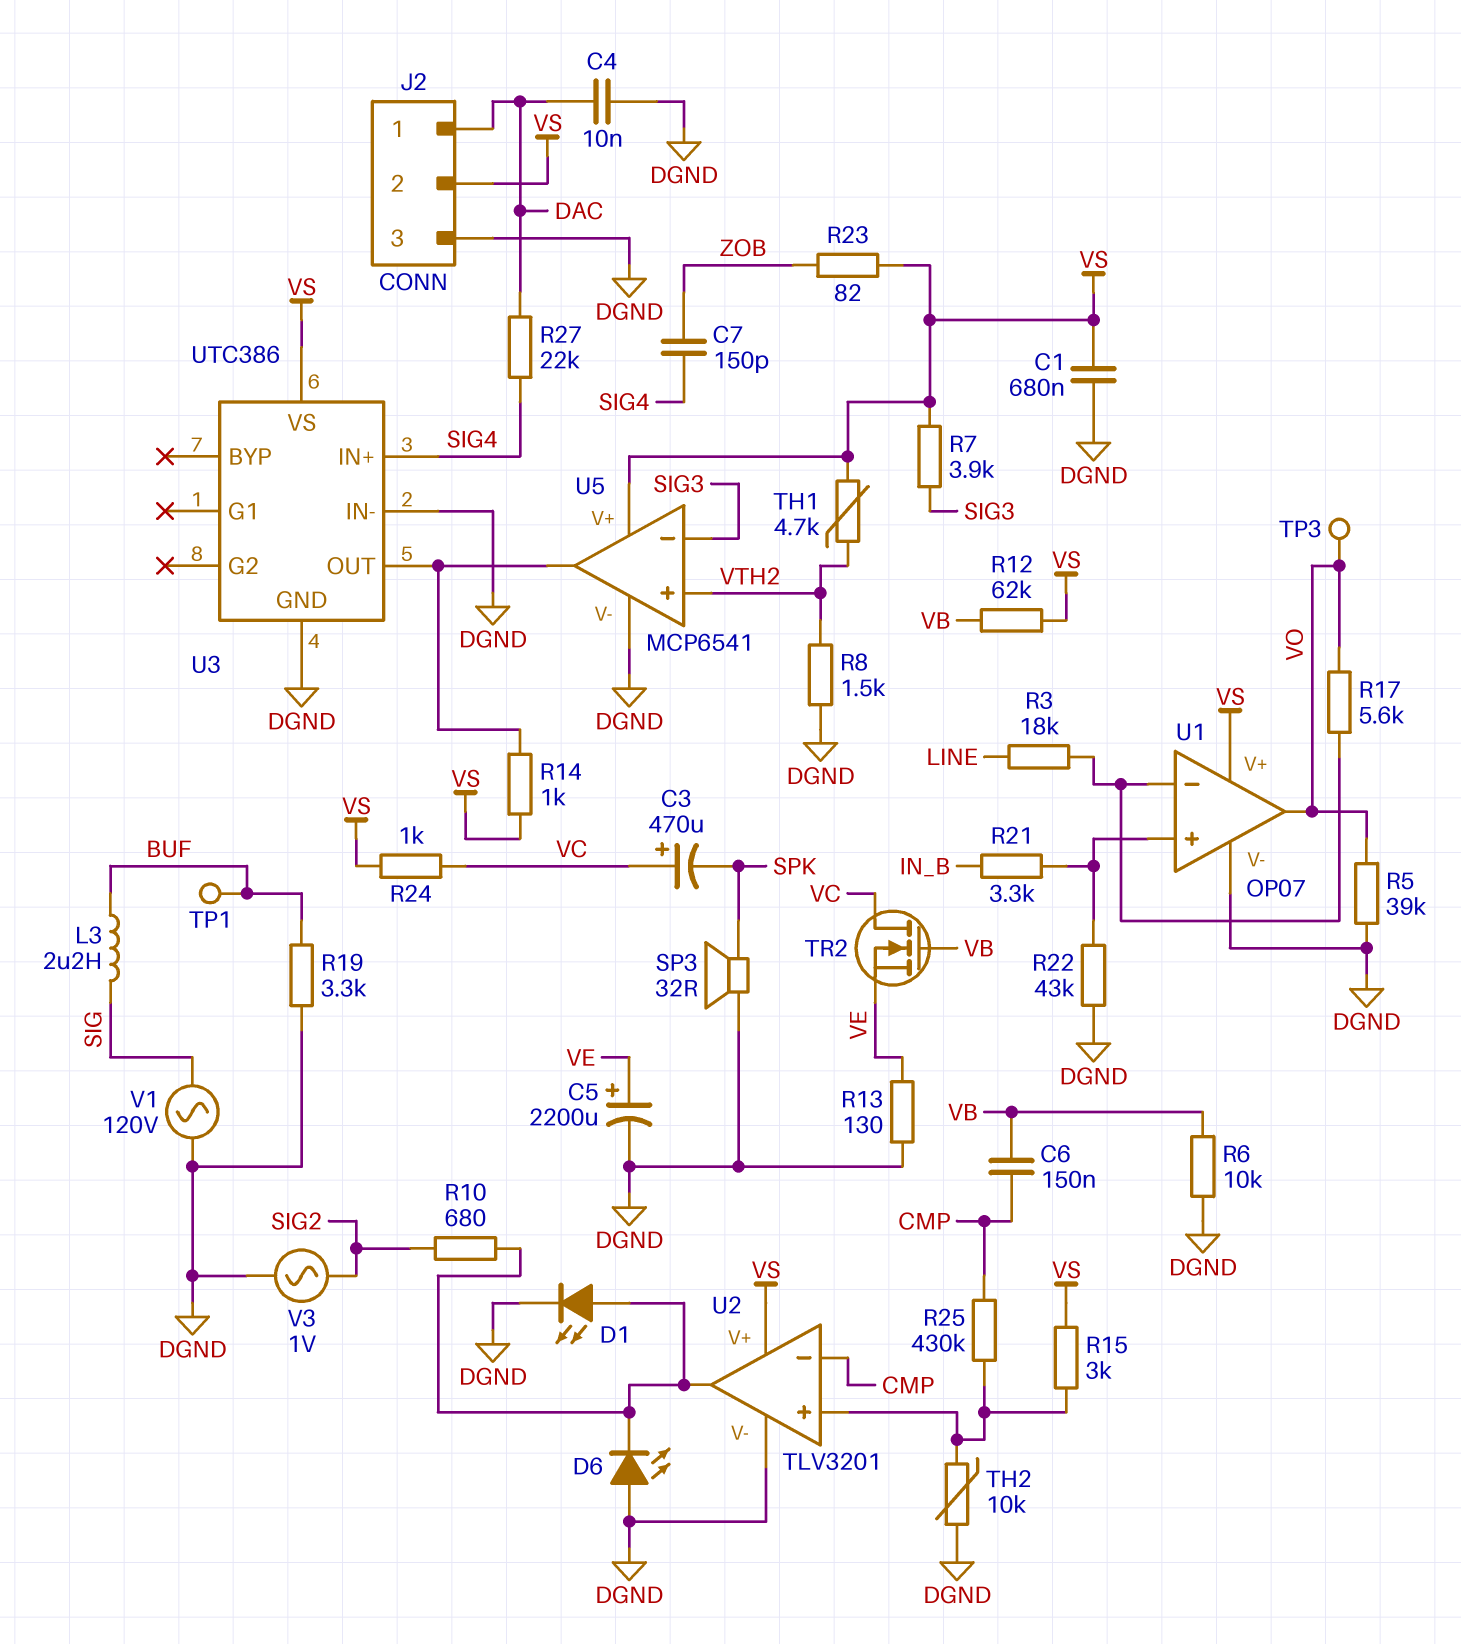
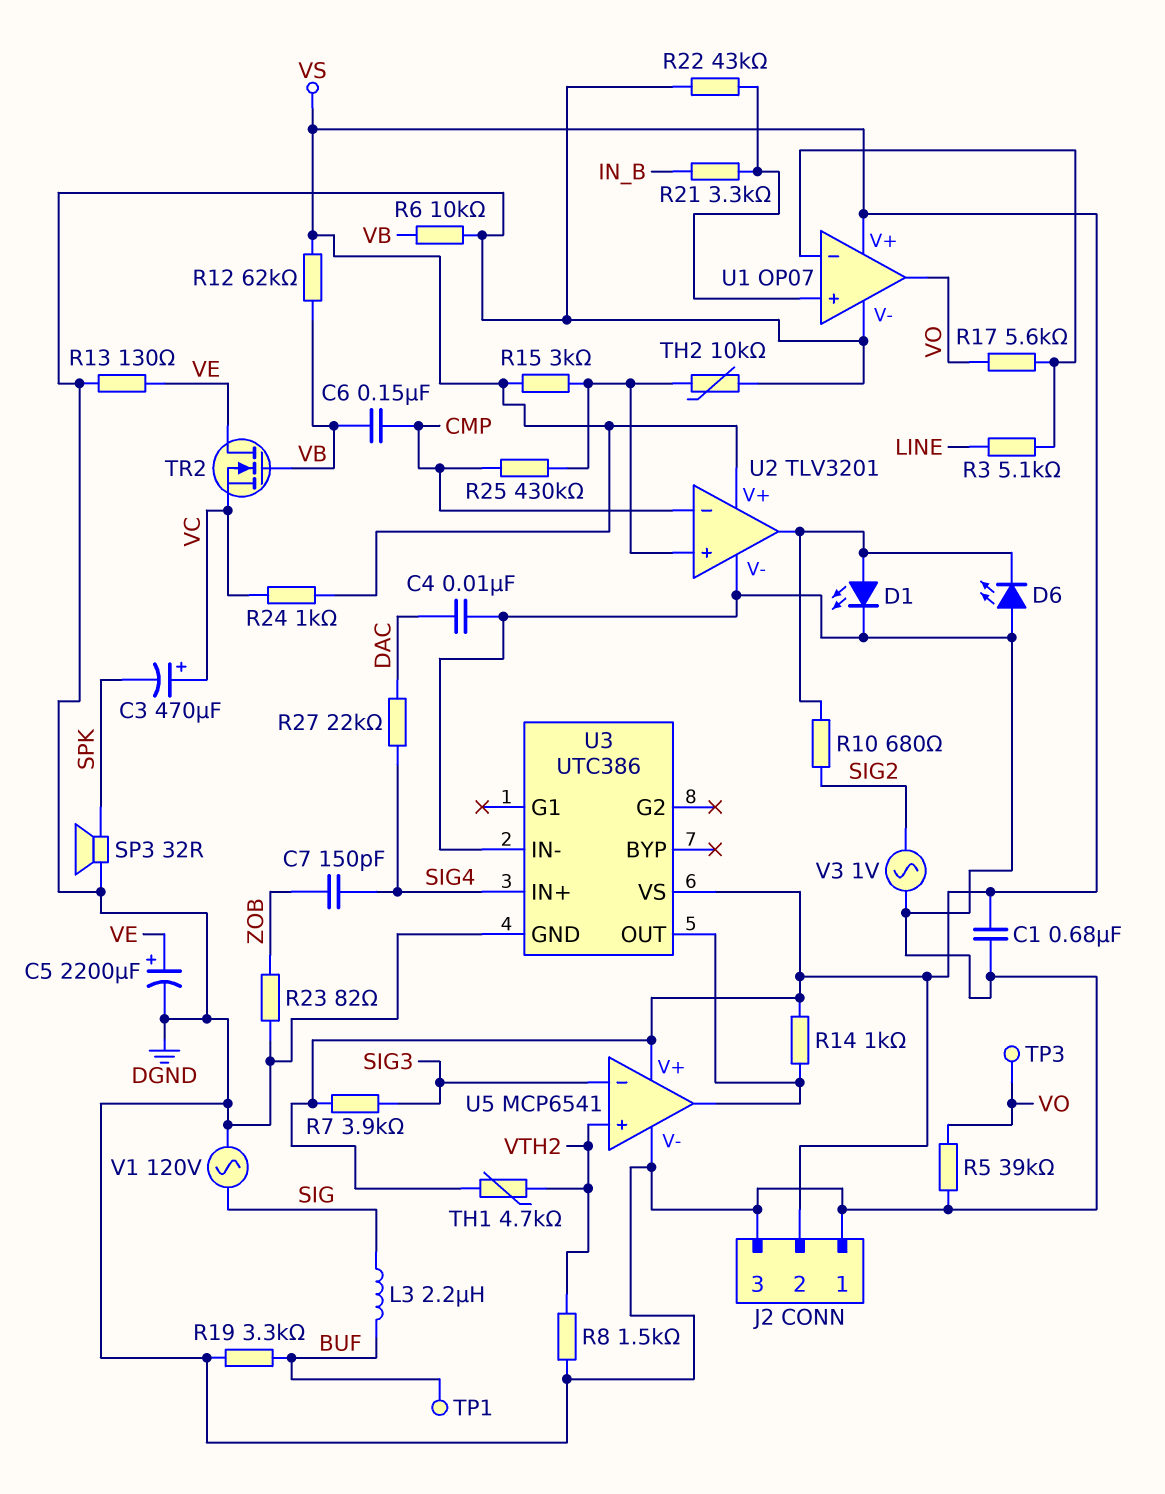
J2 pin 1: DAC -> DGND
R3: 18k (LINE, U1/in-) -> 5.1k (LINE, U1/in-)
R23: 82 (VS, ZOB) -> 82 (DGND, ZOB)
TR2: NMOS (G VB, D VC, S VE) -> NMOS (G VB, D VE, S VC)

